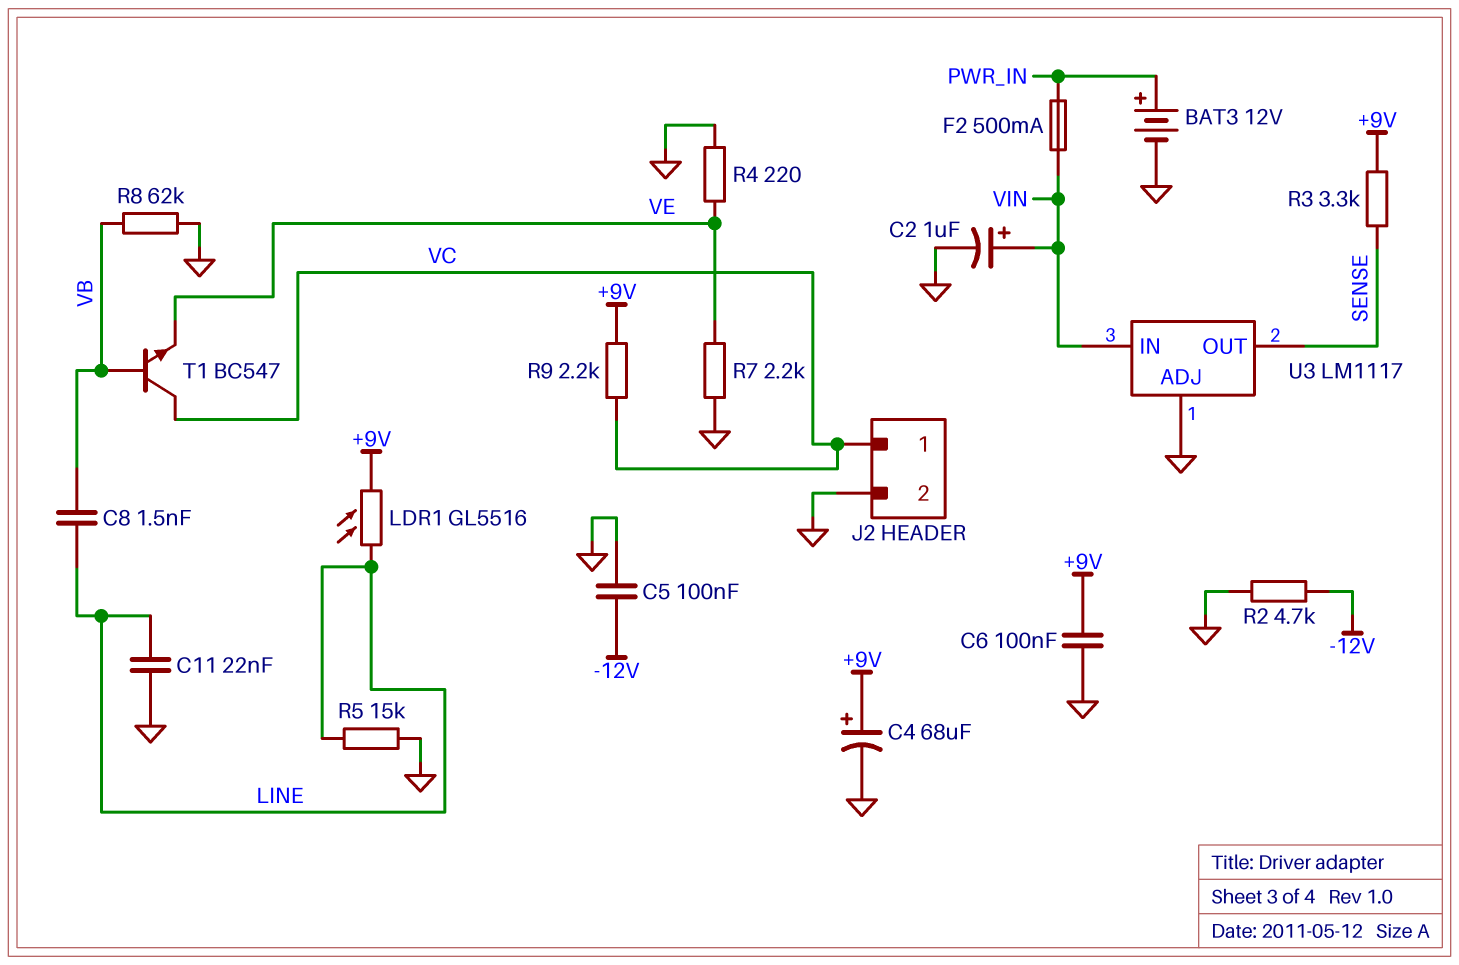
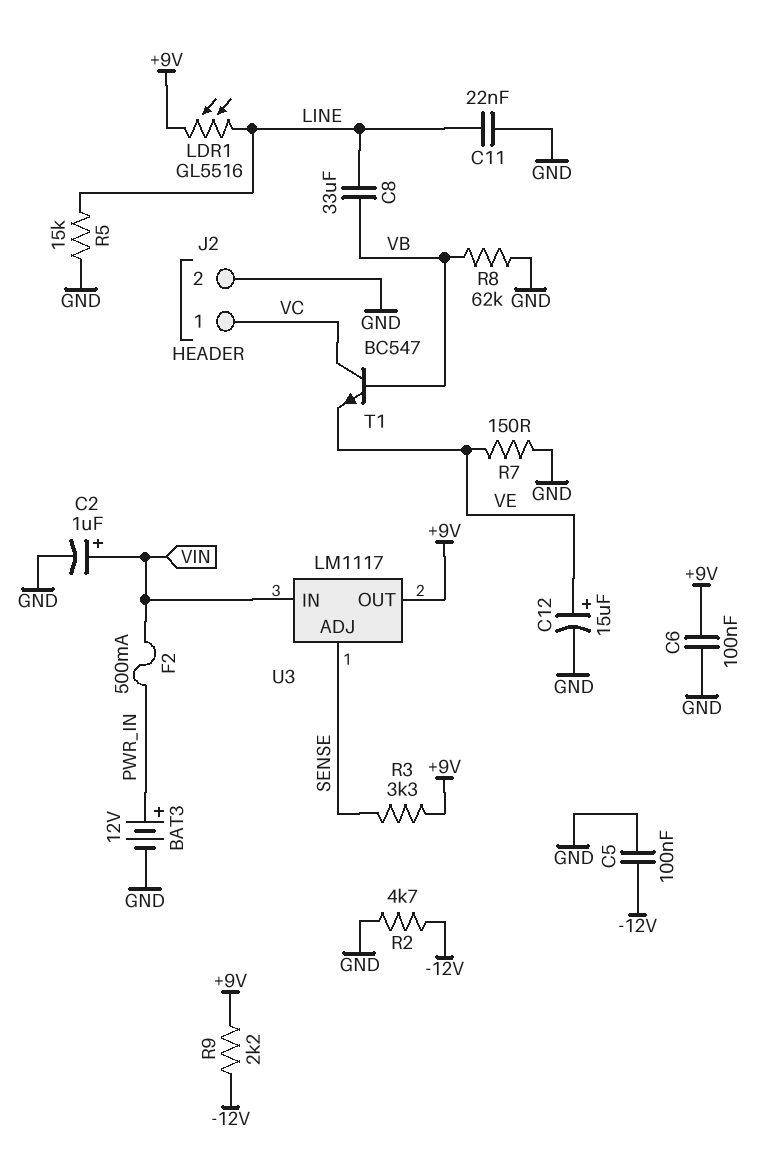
C4: 68uF (plus +9V, minus GND) -> none
C8: 1.5nF (LINE, VB) -> 33uF (LINE, VB)
C12: none -> 15uF (plus VE, minus GND)
R4: 220 (GND, VE) -> none
R7: 2.2k (GND, VE) -> 150 (GND, VE)
R9: 2.2k (+9V, VC) -> 2.2k (+9V, -12V)
U3 pin ADJ: GND -> SENSE
U3 pin OUT: SENSE -> +9V

